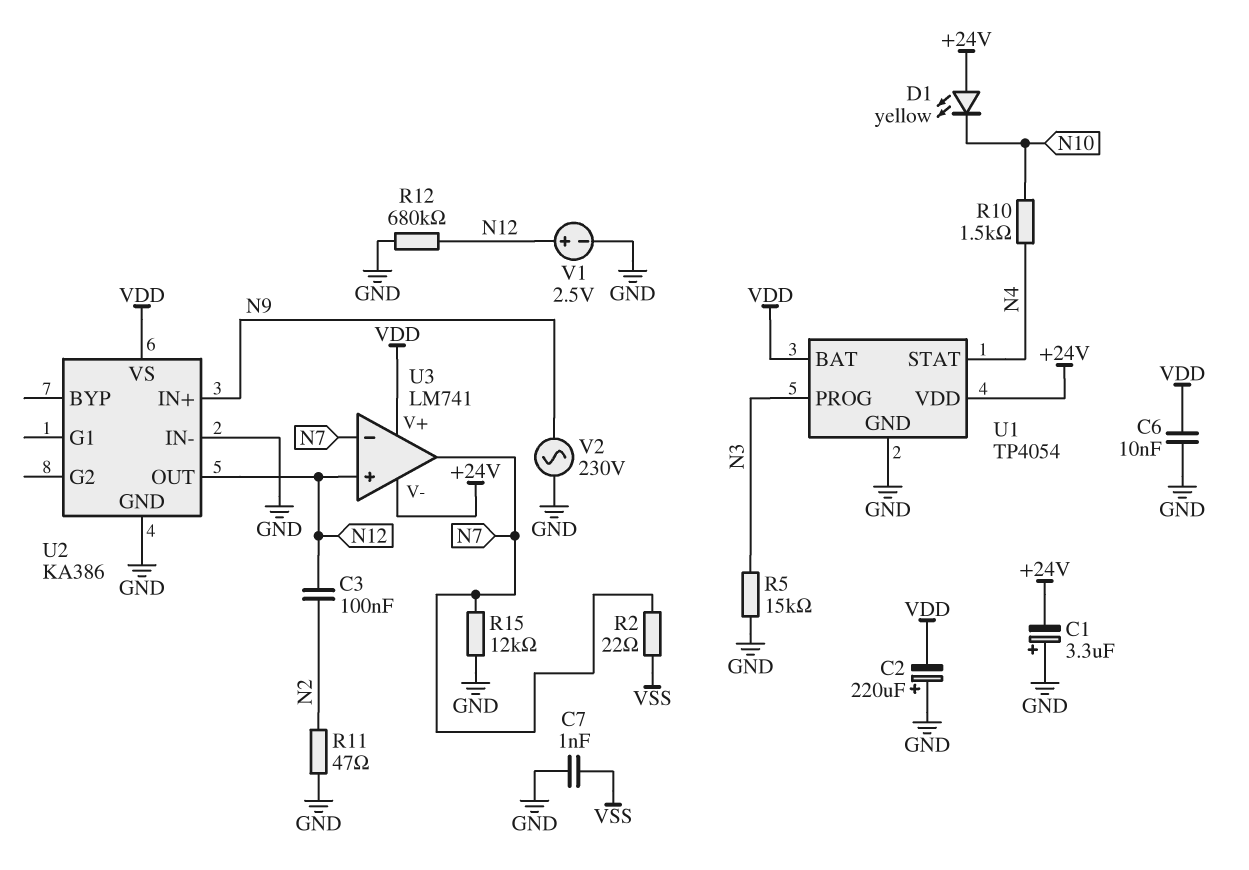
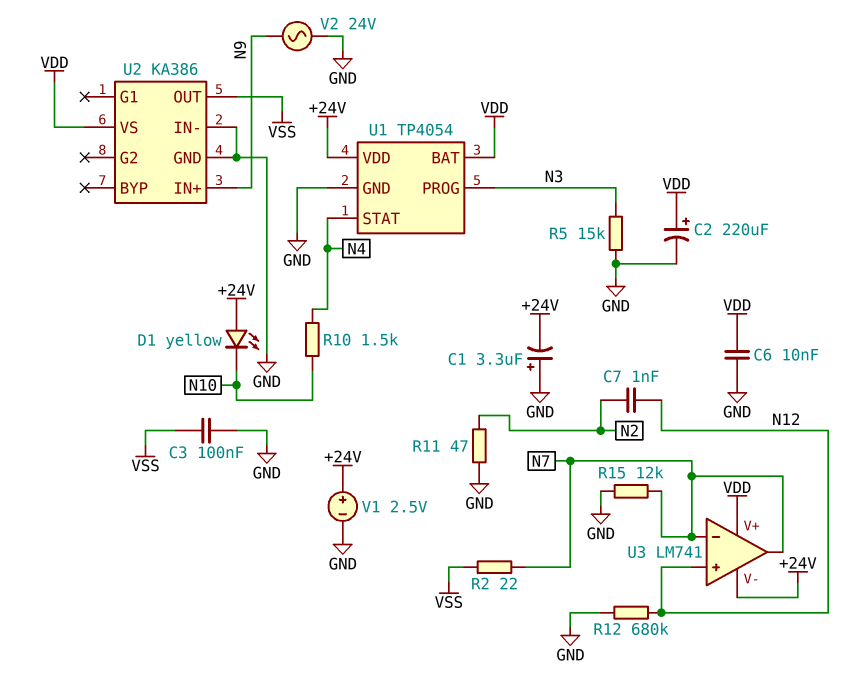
C2: 220uF (plus GND, minus VDD) -> 220uF (plus VDD, minus GND)
C3: 100nF (N2, N12) -> 100nF (GND, VSS)
C7: 1nF (GND, VSS) -> 1nF (N2, N12)
U2 pin OUT: N12 -> VSS
V1: 2.5V (plus N12, minus GND) -> 2.5V (plus +24V, minus GND)
V2: AC 230V (GND, N9) -> AC 24V (GND, N9)

